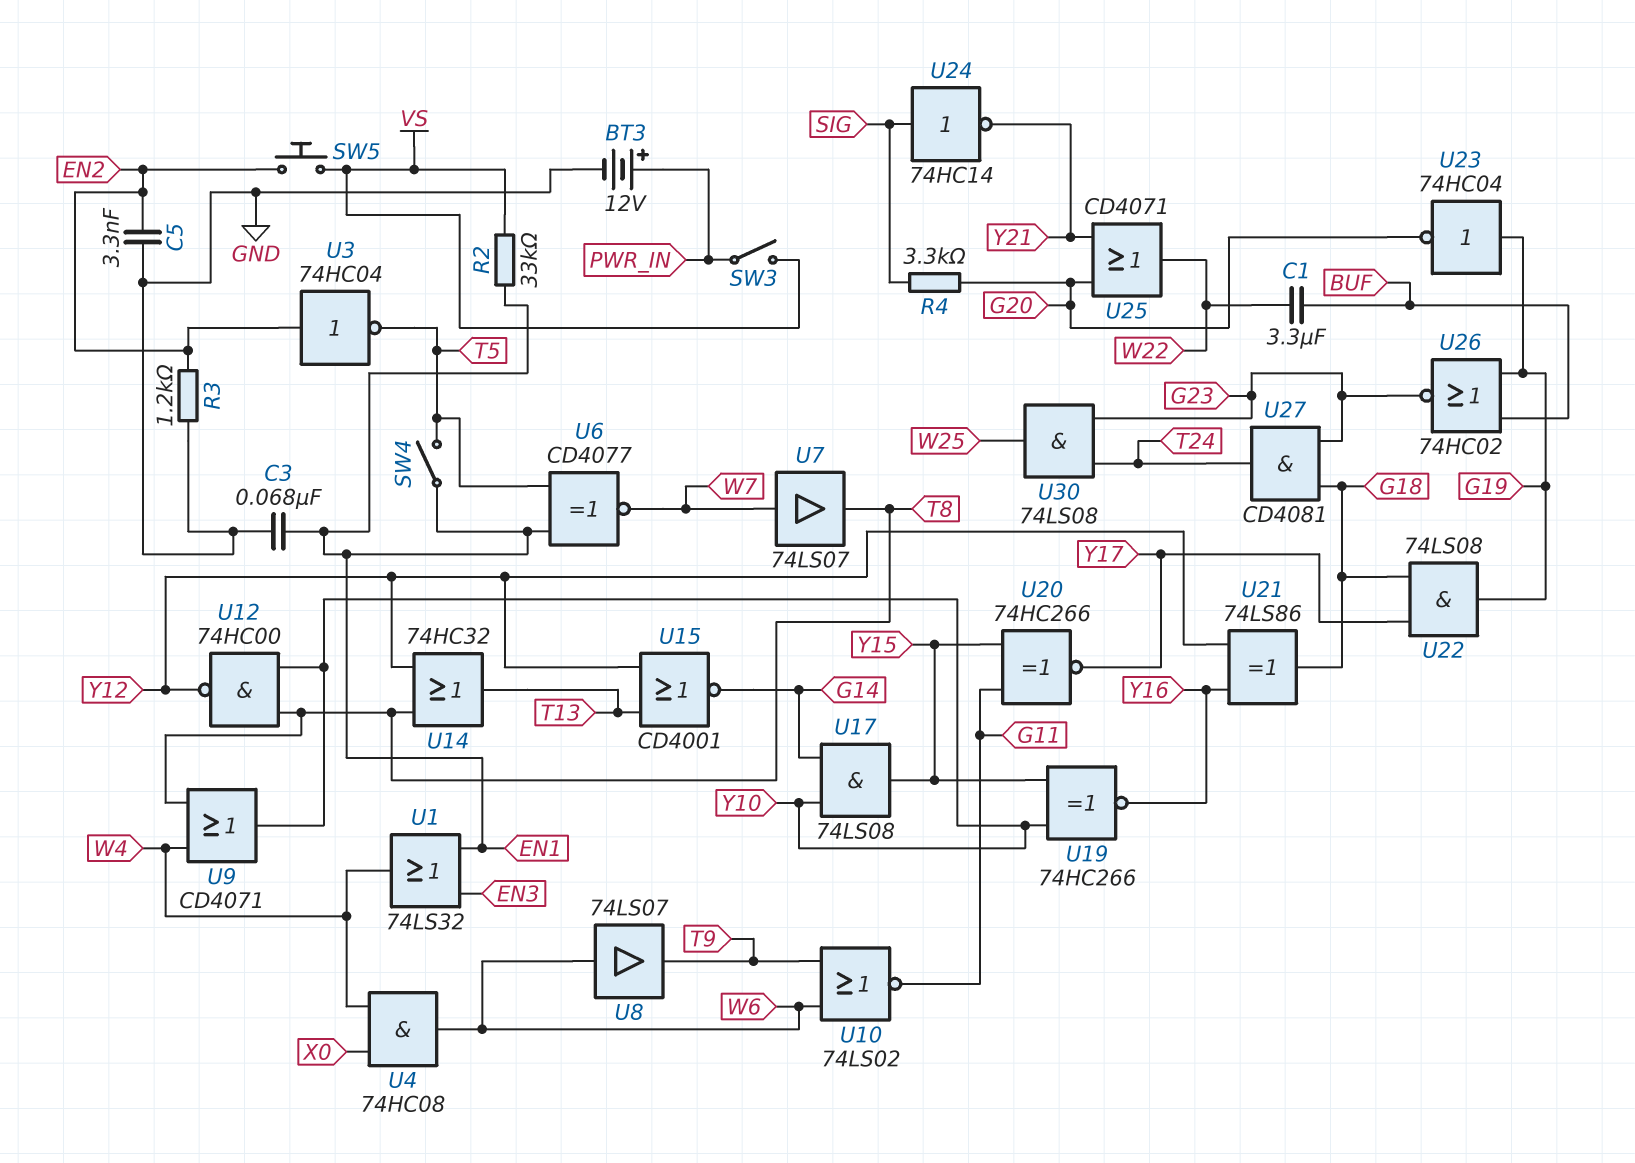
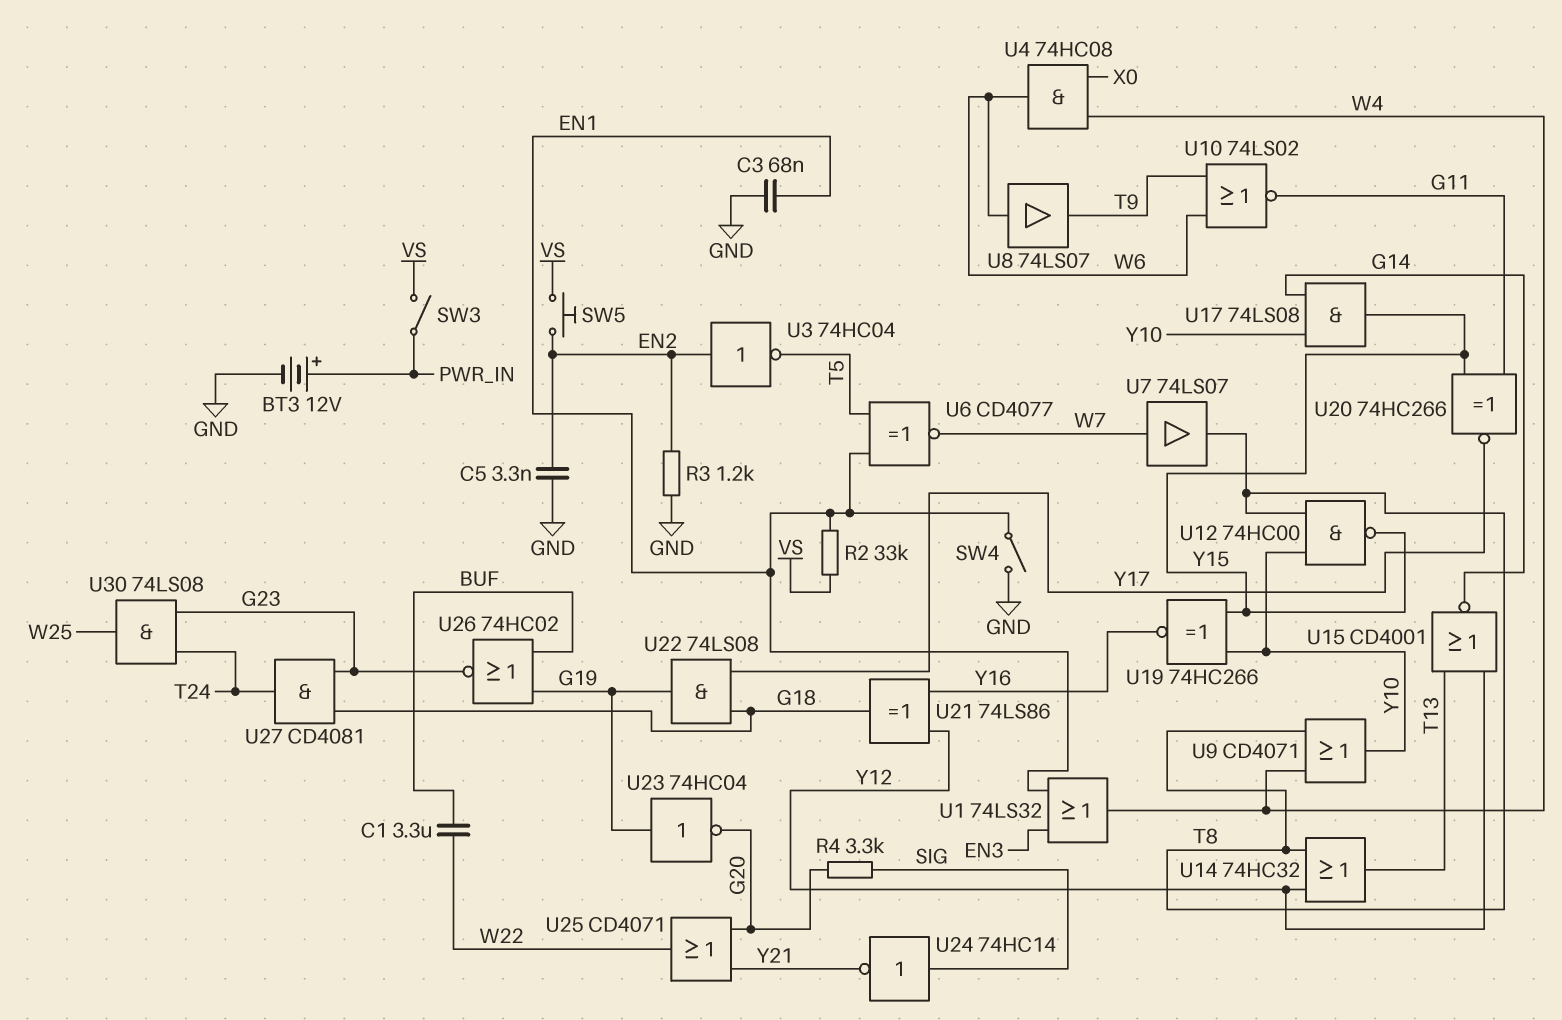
SW4: switch (EN1, T5) -> switch (EN1, GND)
U12: NAND 74HC00 (in T8, in Y10, out Y12) -> NAND 74HC00 (in T8, in Y10, out Y15)

